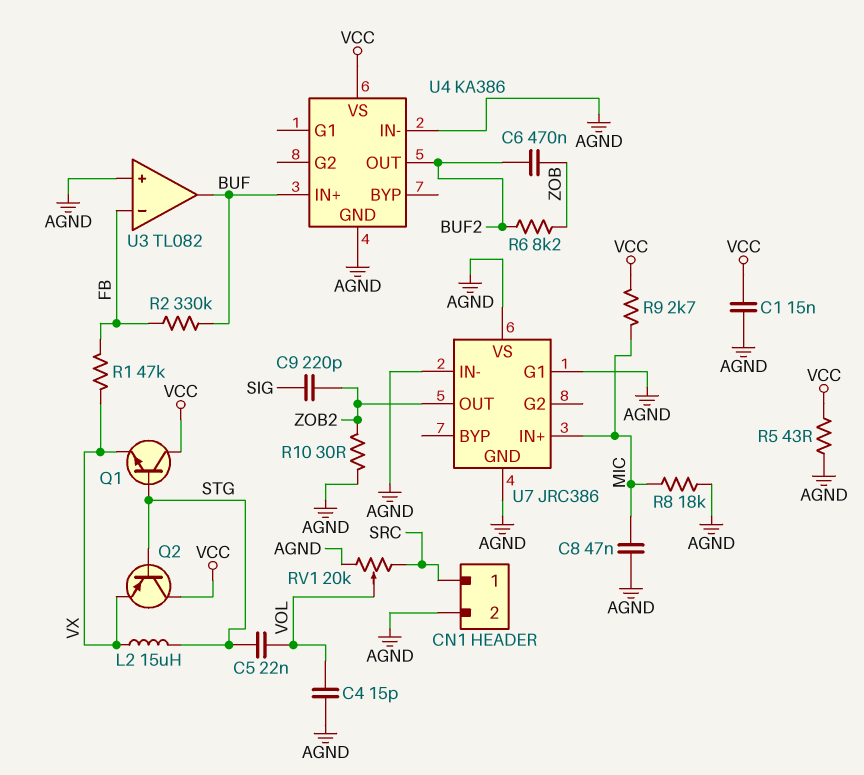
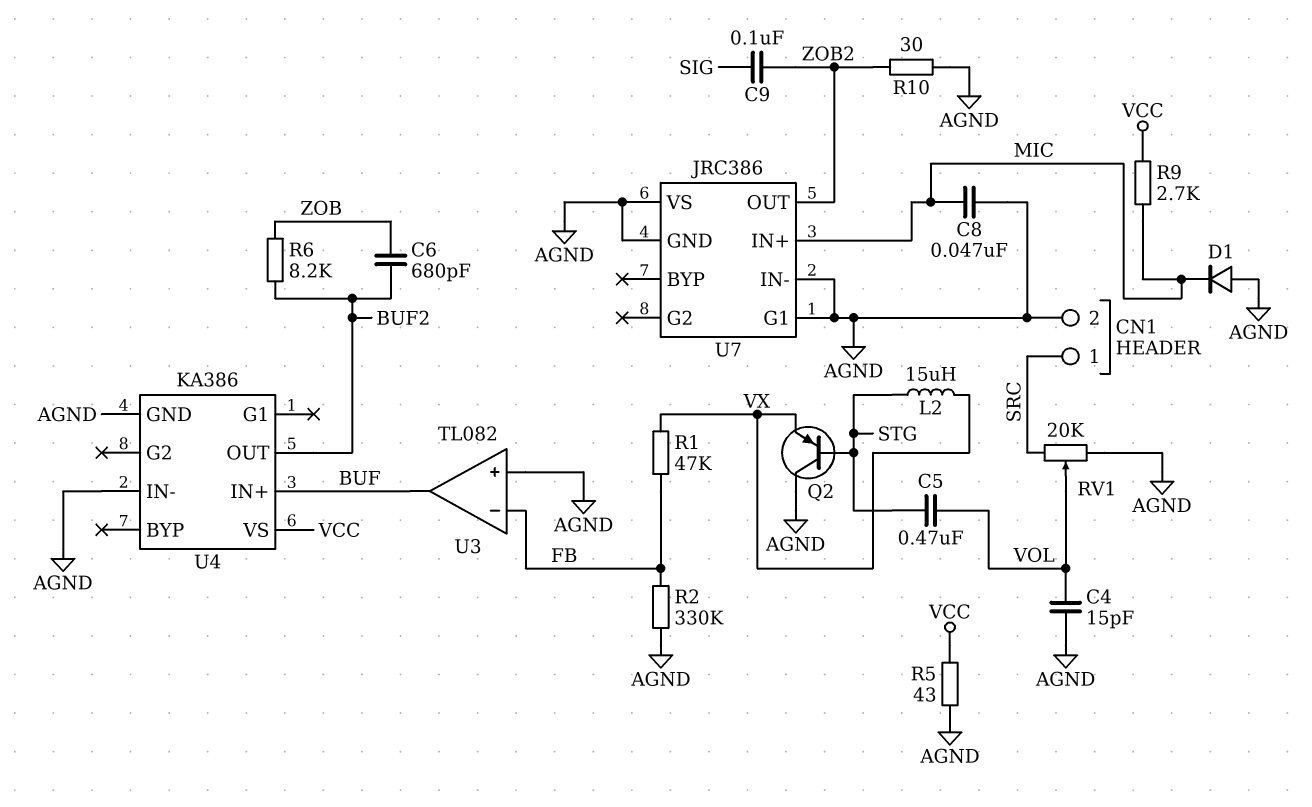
C1: 15nF (AGND, VCC) -> none
C5: 22nF (STG, VOL) -> 470nF (STG, VOL)
C6: 470nF (BUF2, ZOB) -> 680pF (BUF2, ZOB)
C9: 220pF (SIG, ZOB2) -> 100nF (SIG, ZOB2)
D1: none -> diode (A AGND, K MIC)
Q1: NPN (B STG, C VCC, E VX) -> none
Q2: PNP (B STG, C VCC, E VX) -> PNP (B STG, C AGND, E VX)
R2: 330k (BUF, FB) -> 330k (AGND, FB)
R8: 18k (AGND, MIC) -> none

